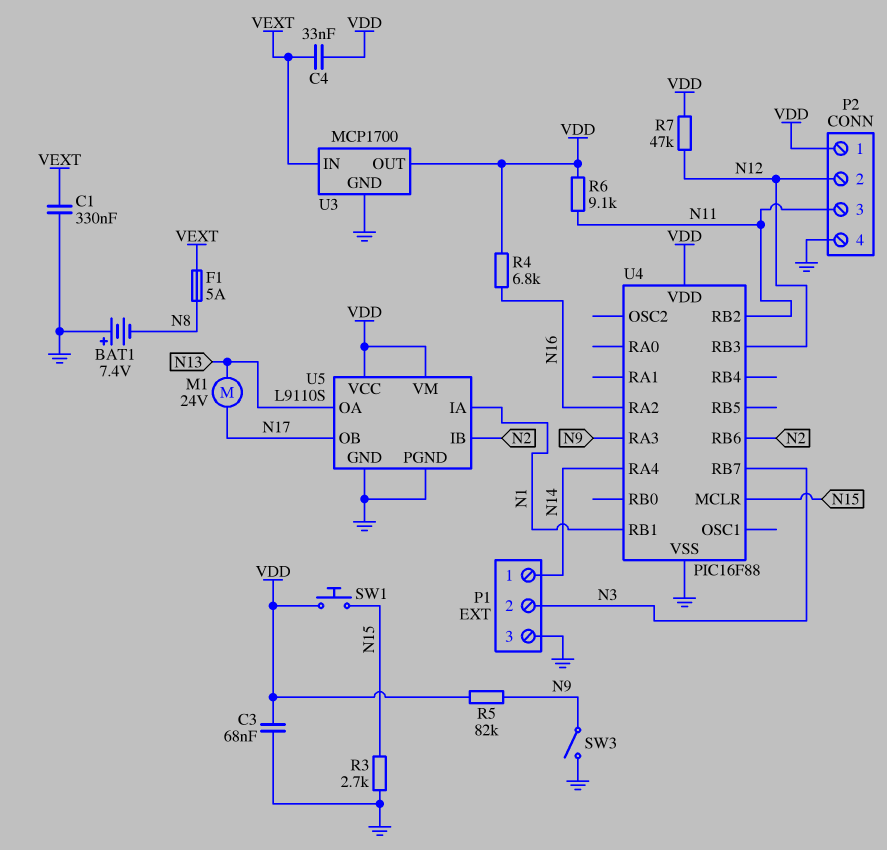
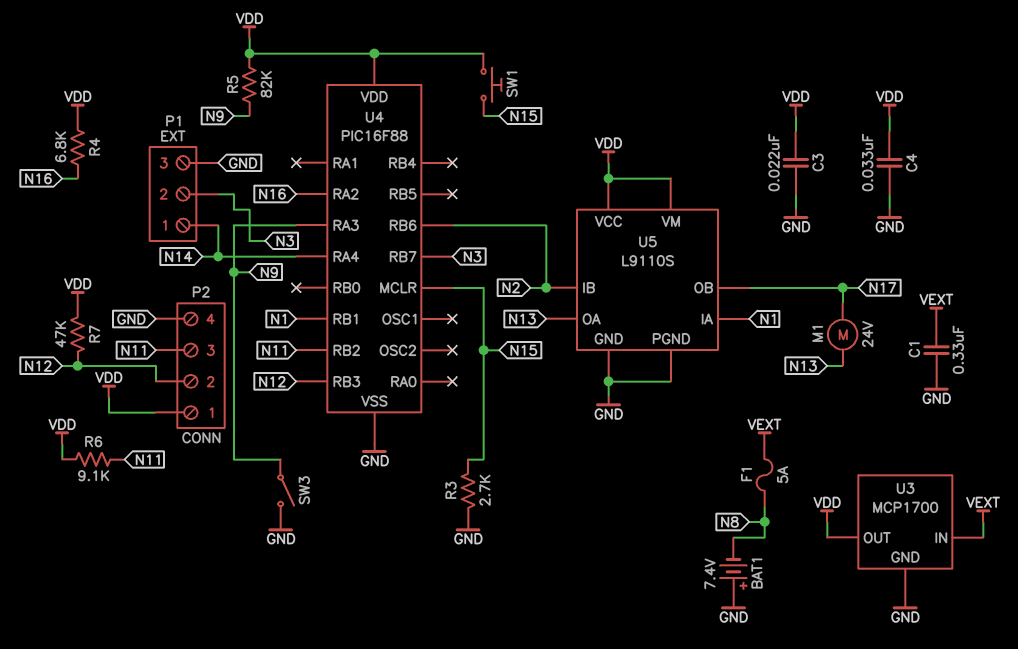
C3: 68nF (GND, VDD) -> 22nF (GND, VDD)
C4: 33nF (VDD, VEXT) -> 33nF (GND, VDD)

